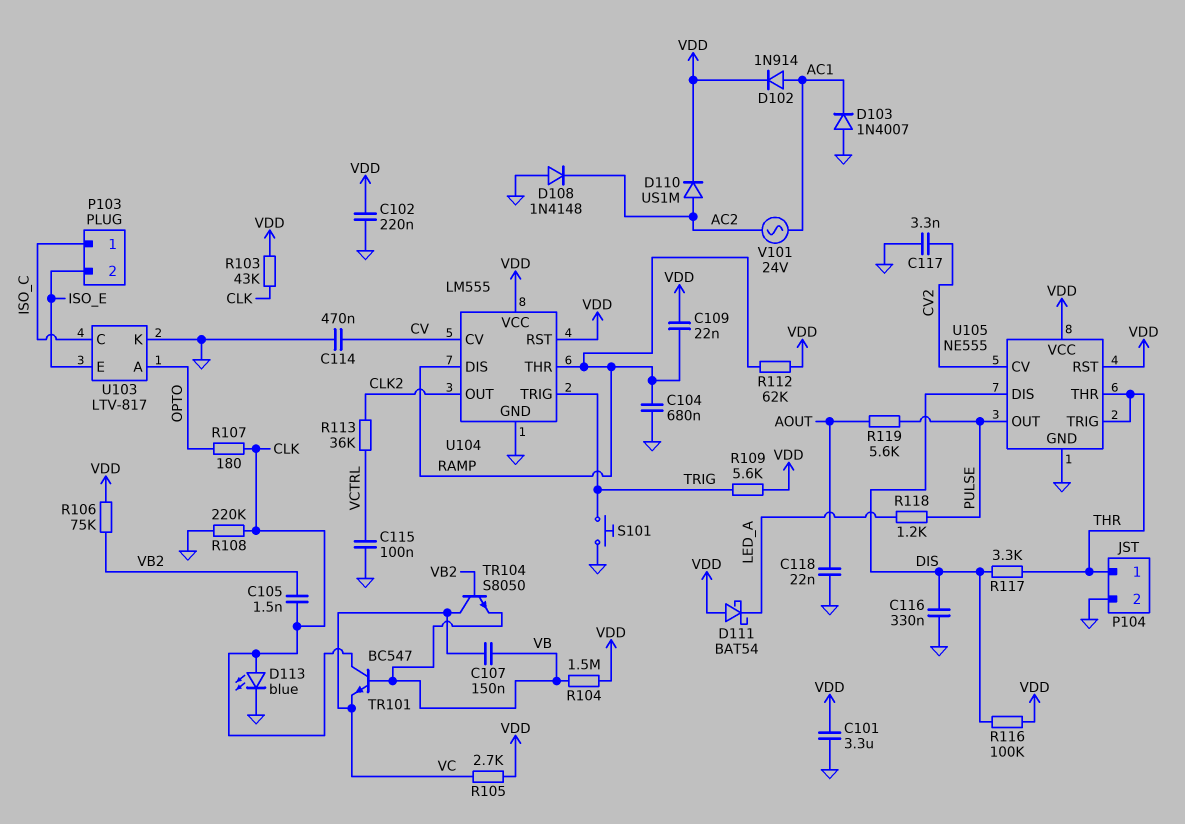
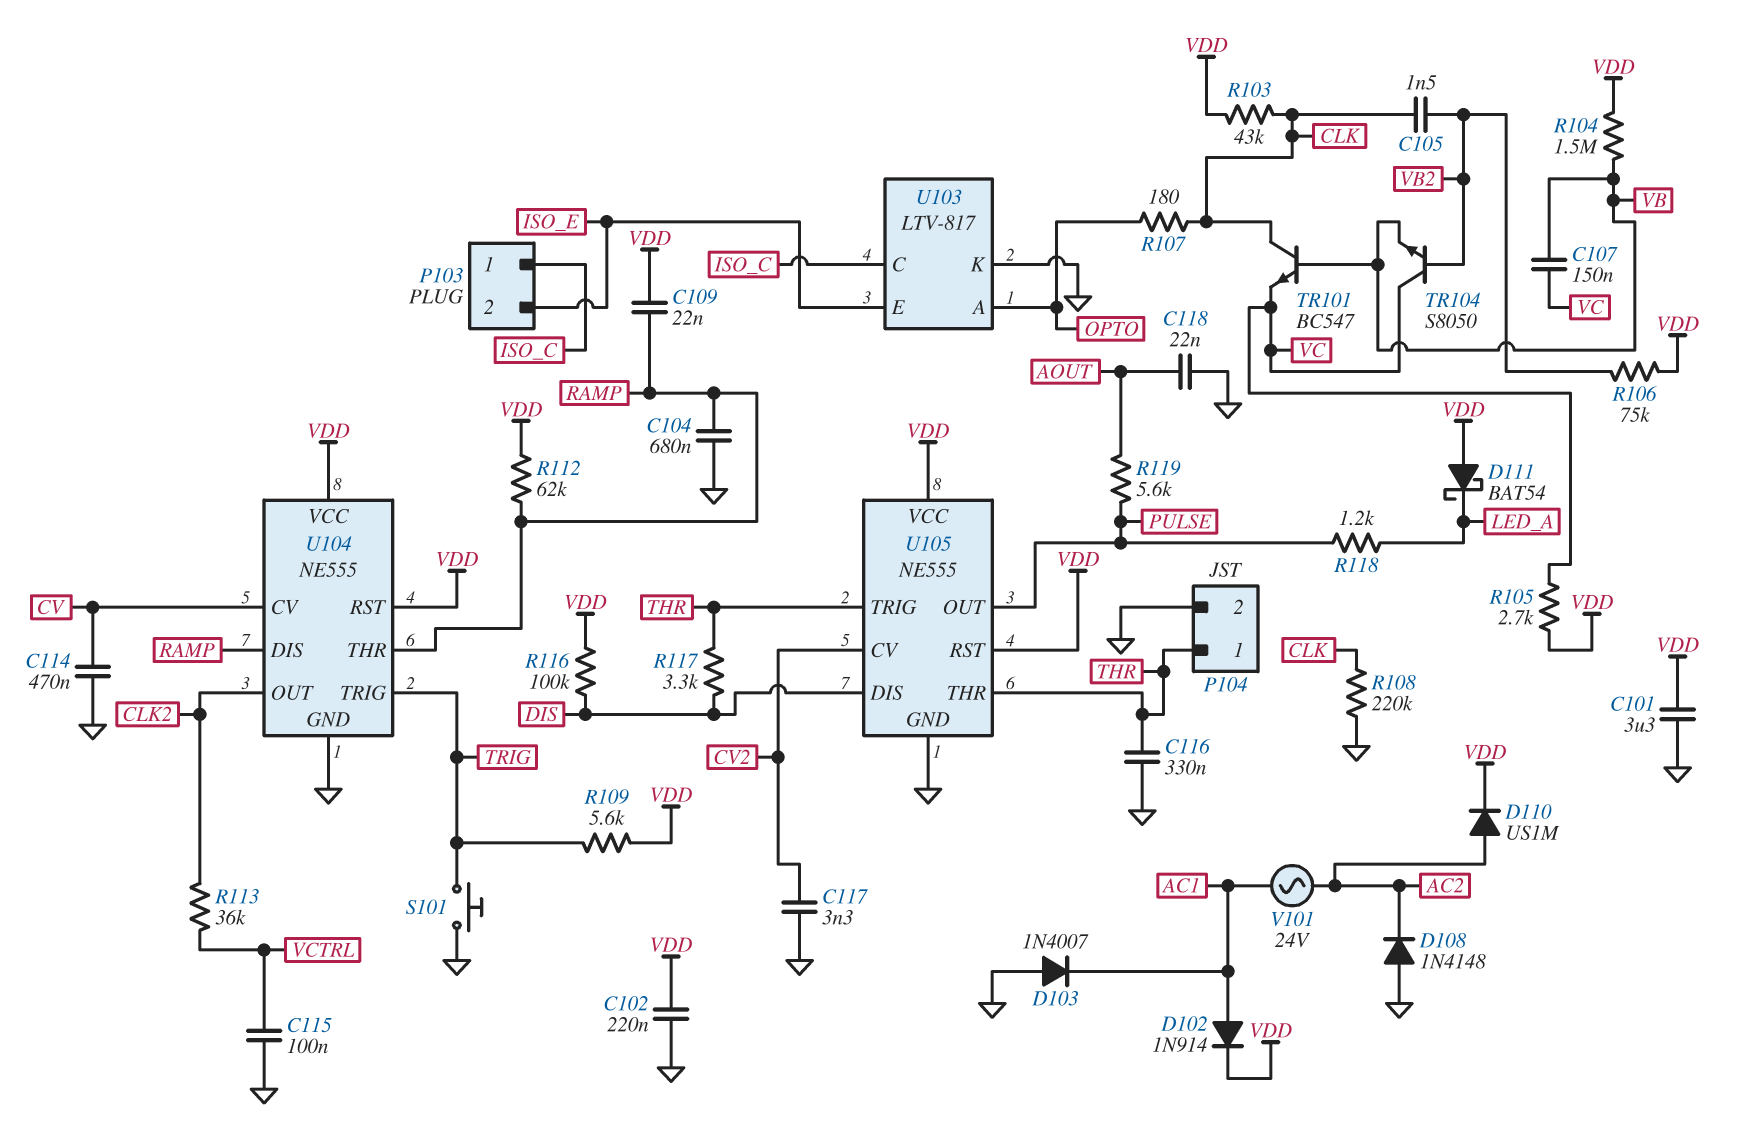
C116: 330nF (DIS, GND) -> 330nF (GND, THR)
D113: LED blue (A CLK, K GND) -> none
U104: LM555 -> NE555

